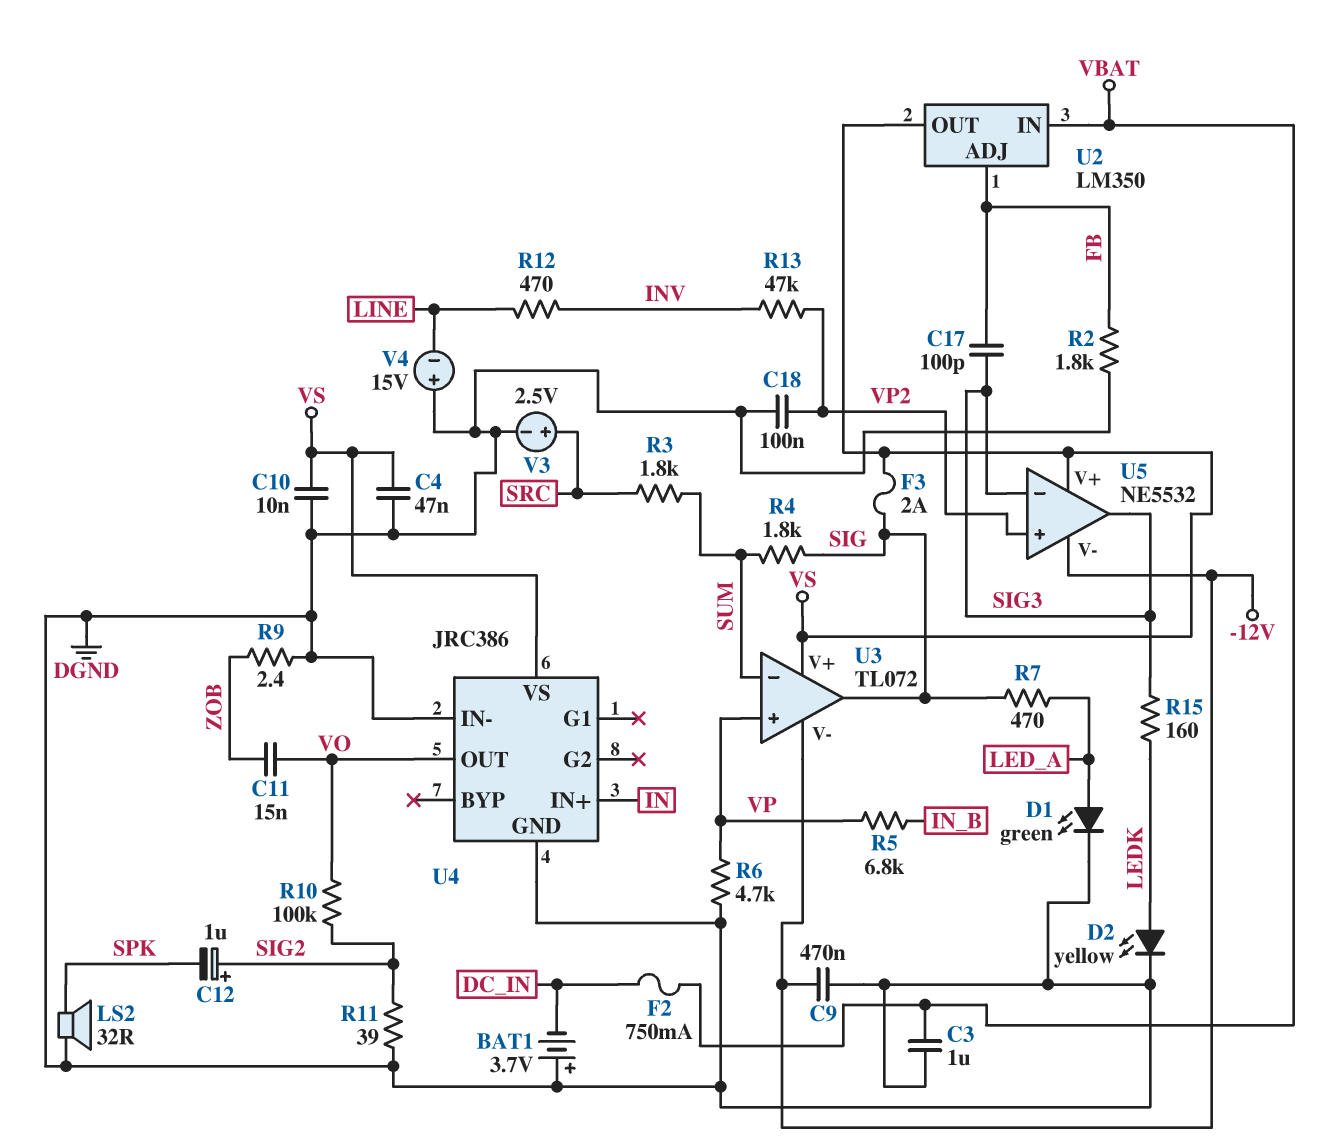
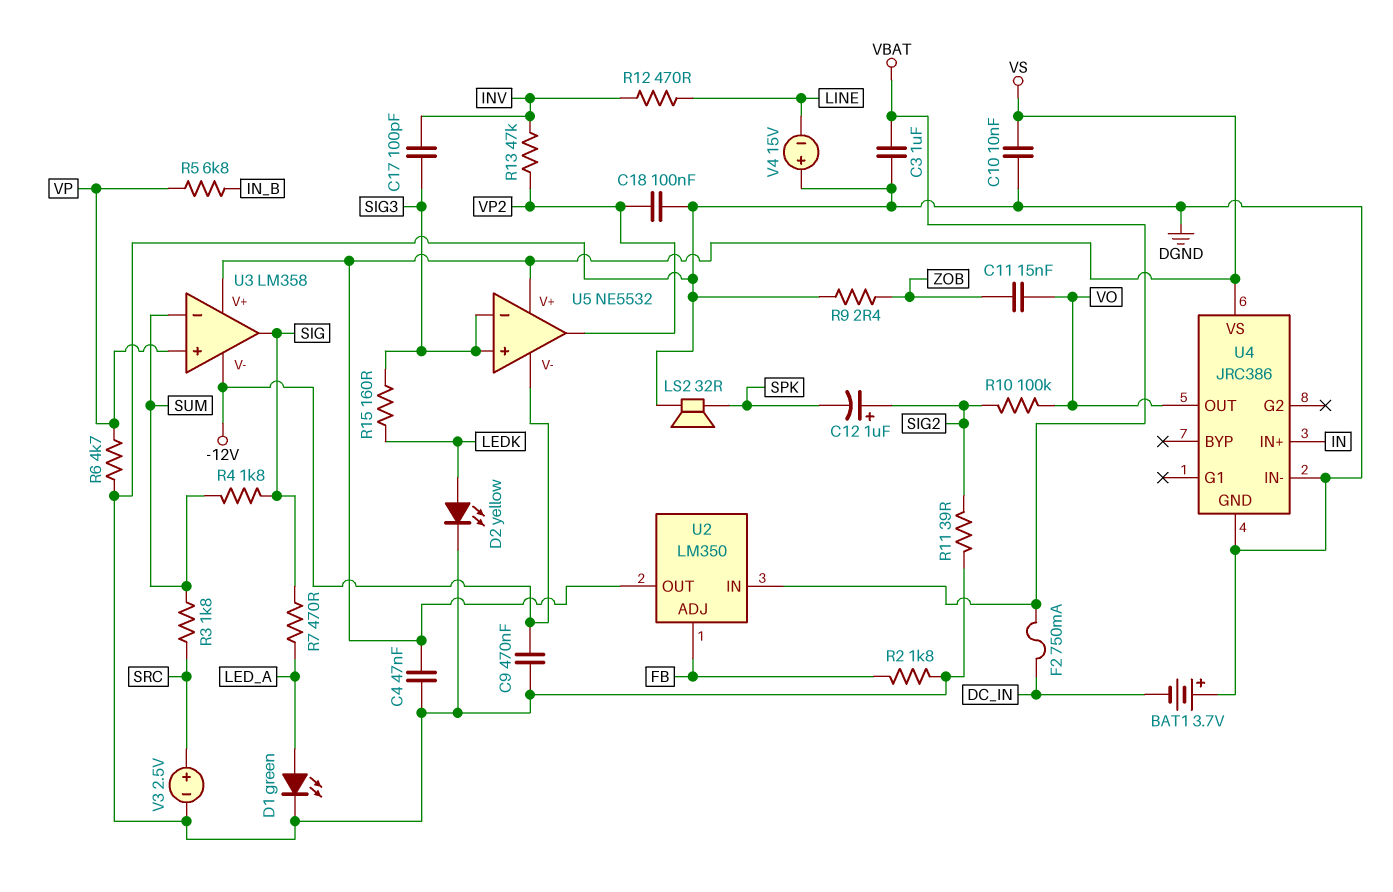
C17: 100pF (FB, SIG3) -> 100pF (INV, SIG3)
F3: 2A (SIG, VS) -> none
U3: TL072 -> LM358
U5 pin in+: VP2 -> SIG3
U5 pin out: SIG3 -> VP2

